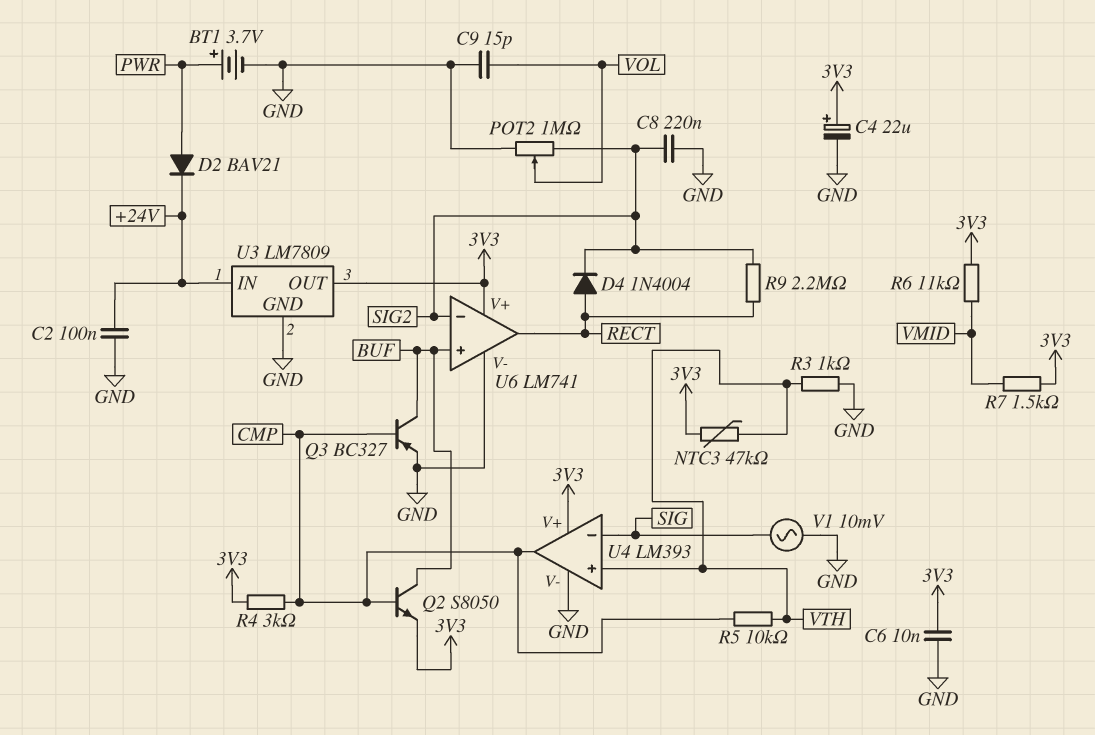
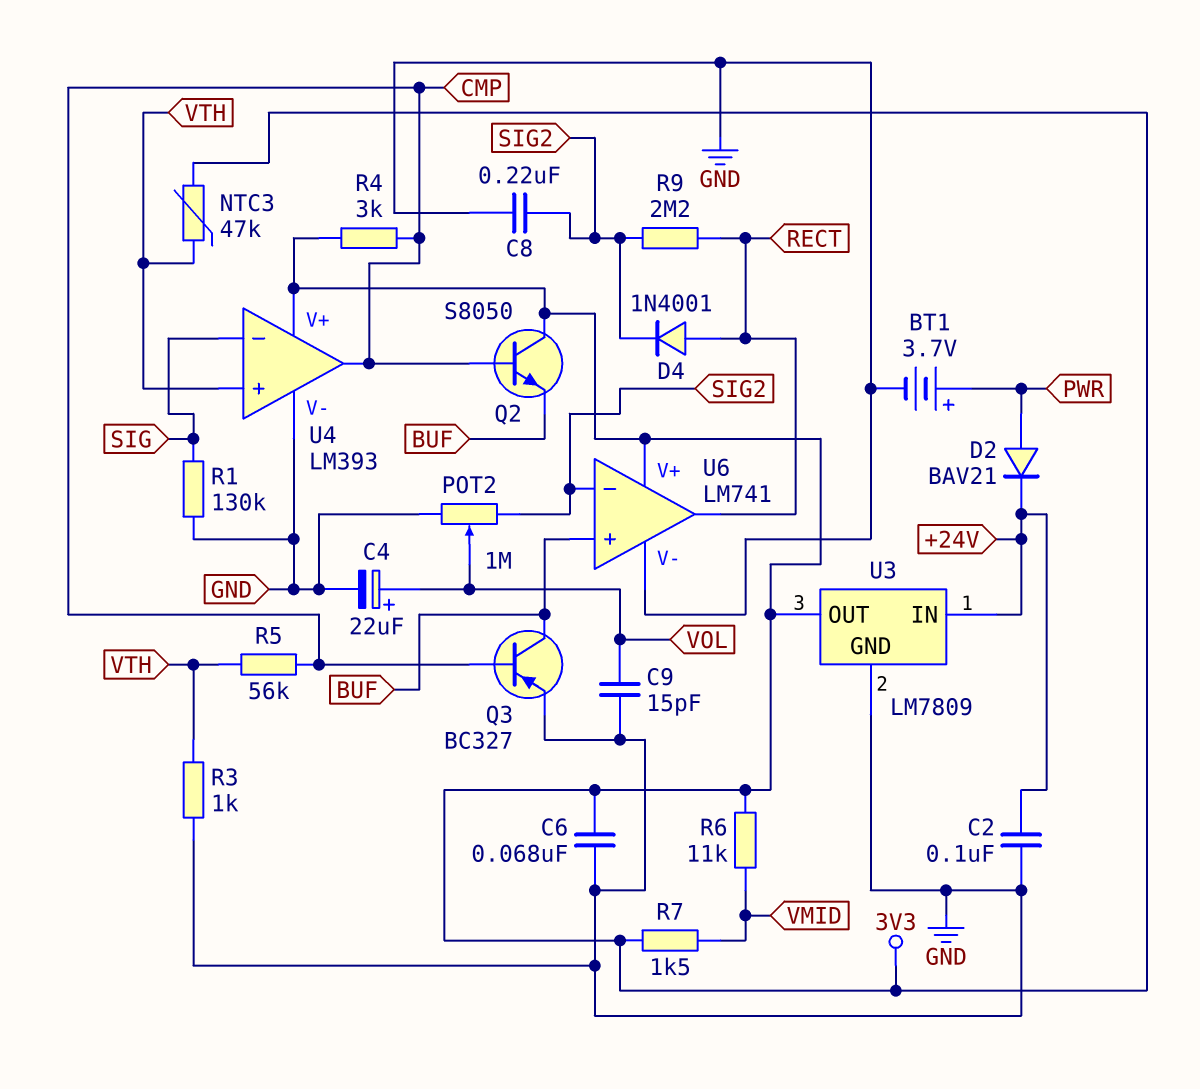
C4: 22uF (plus 3V3, minus GND) -> 22uF (plus VOL, minus GND)
C6: 10nF (3V3, GND) -> 68nF (3V3, GND)
D4: diode 1N4004 (A RECT, K SIG2) -> diode 1N4001 (A RECT, K SIG2)
Q2: NPN S8050 (B CMP, C BUF, E 3V3) -> NPN S8050 (B CMP, C 3V3, E BUF)
R1: none -> 130k (GND, SIG)
R5: 10k (CMP, VTH) -> 56k (CMP, VTH)
V1: AC 10mV (GND, SIG) -> none

